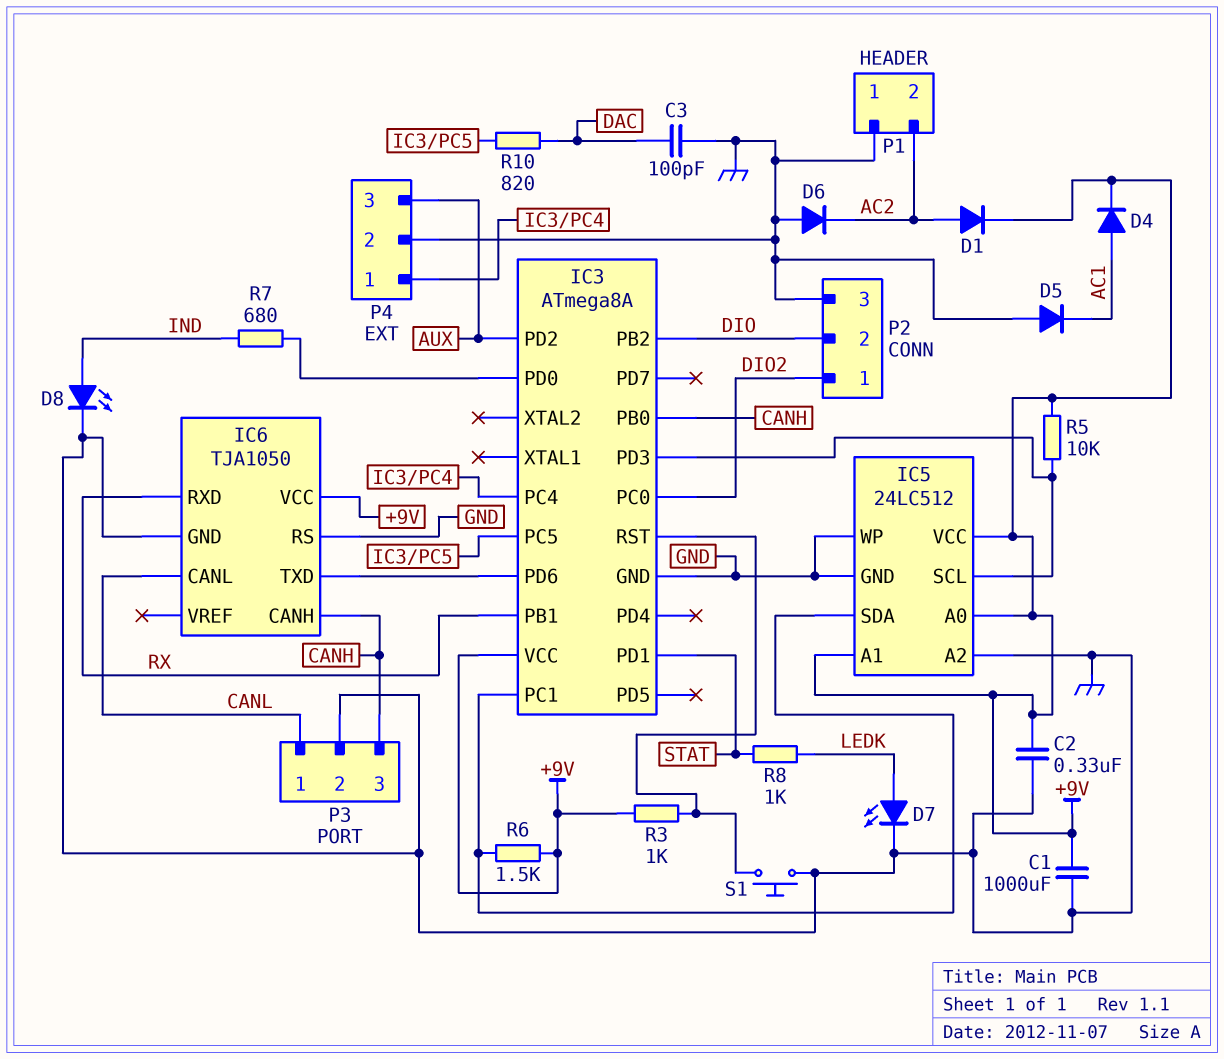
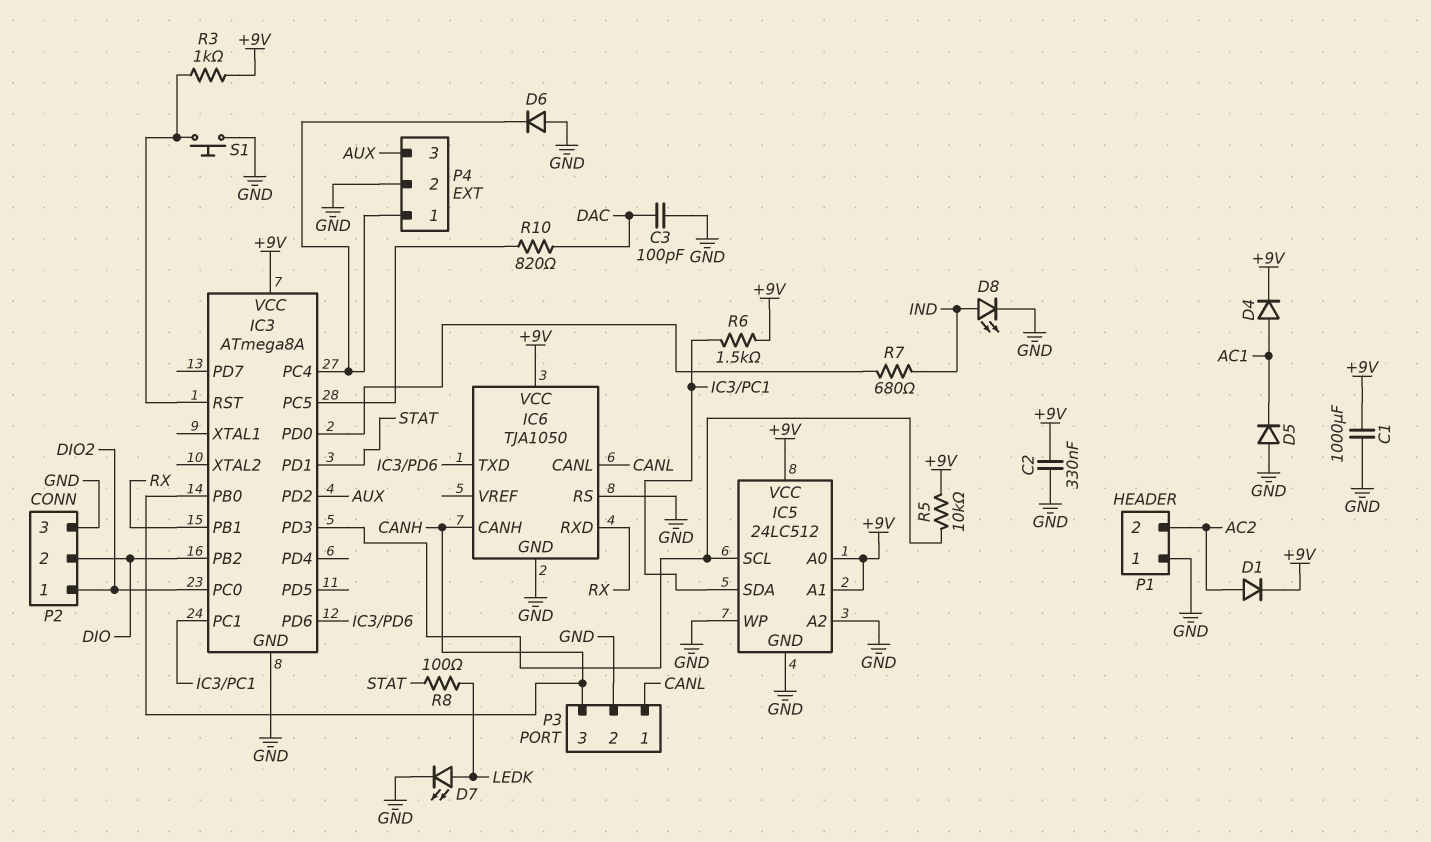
D6: diode (A GND, K AC2) -> diode (A GND, K IC3/PC4)
R8: 1k (LEDK, STAT) -> 100 (LEDK, STAT)

